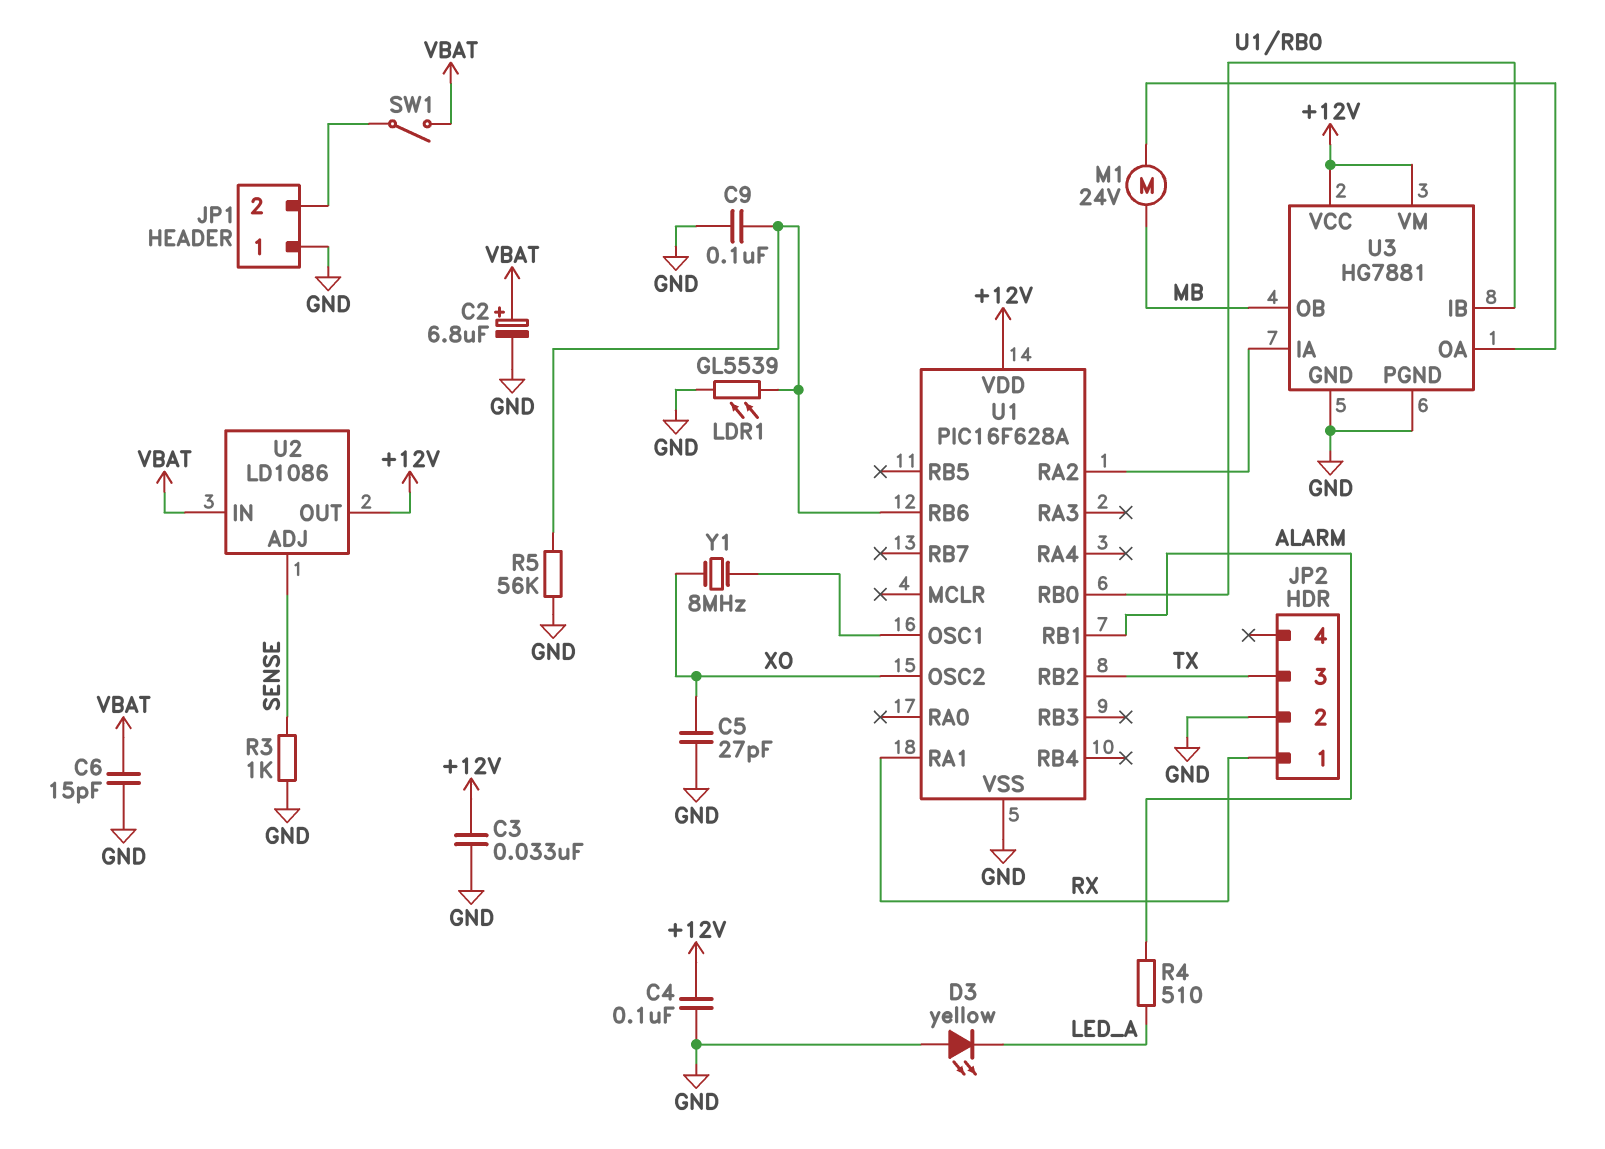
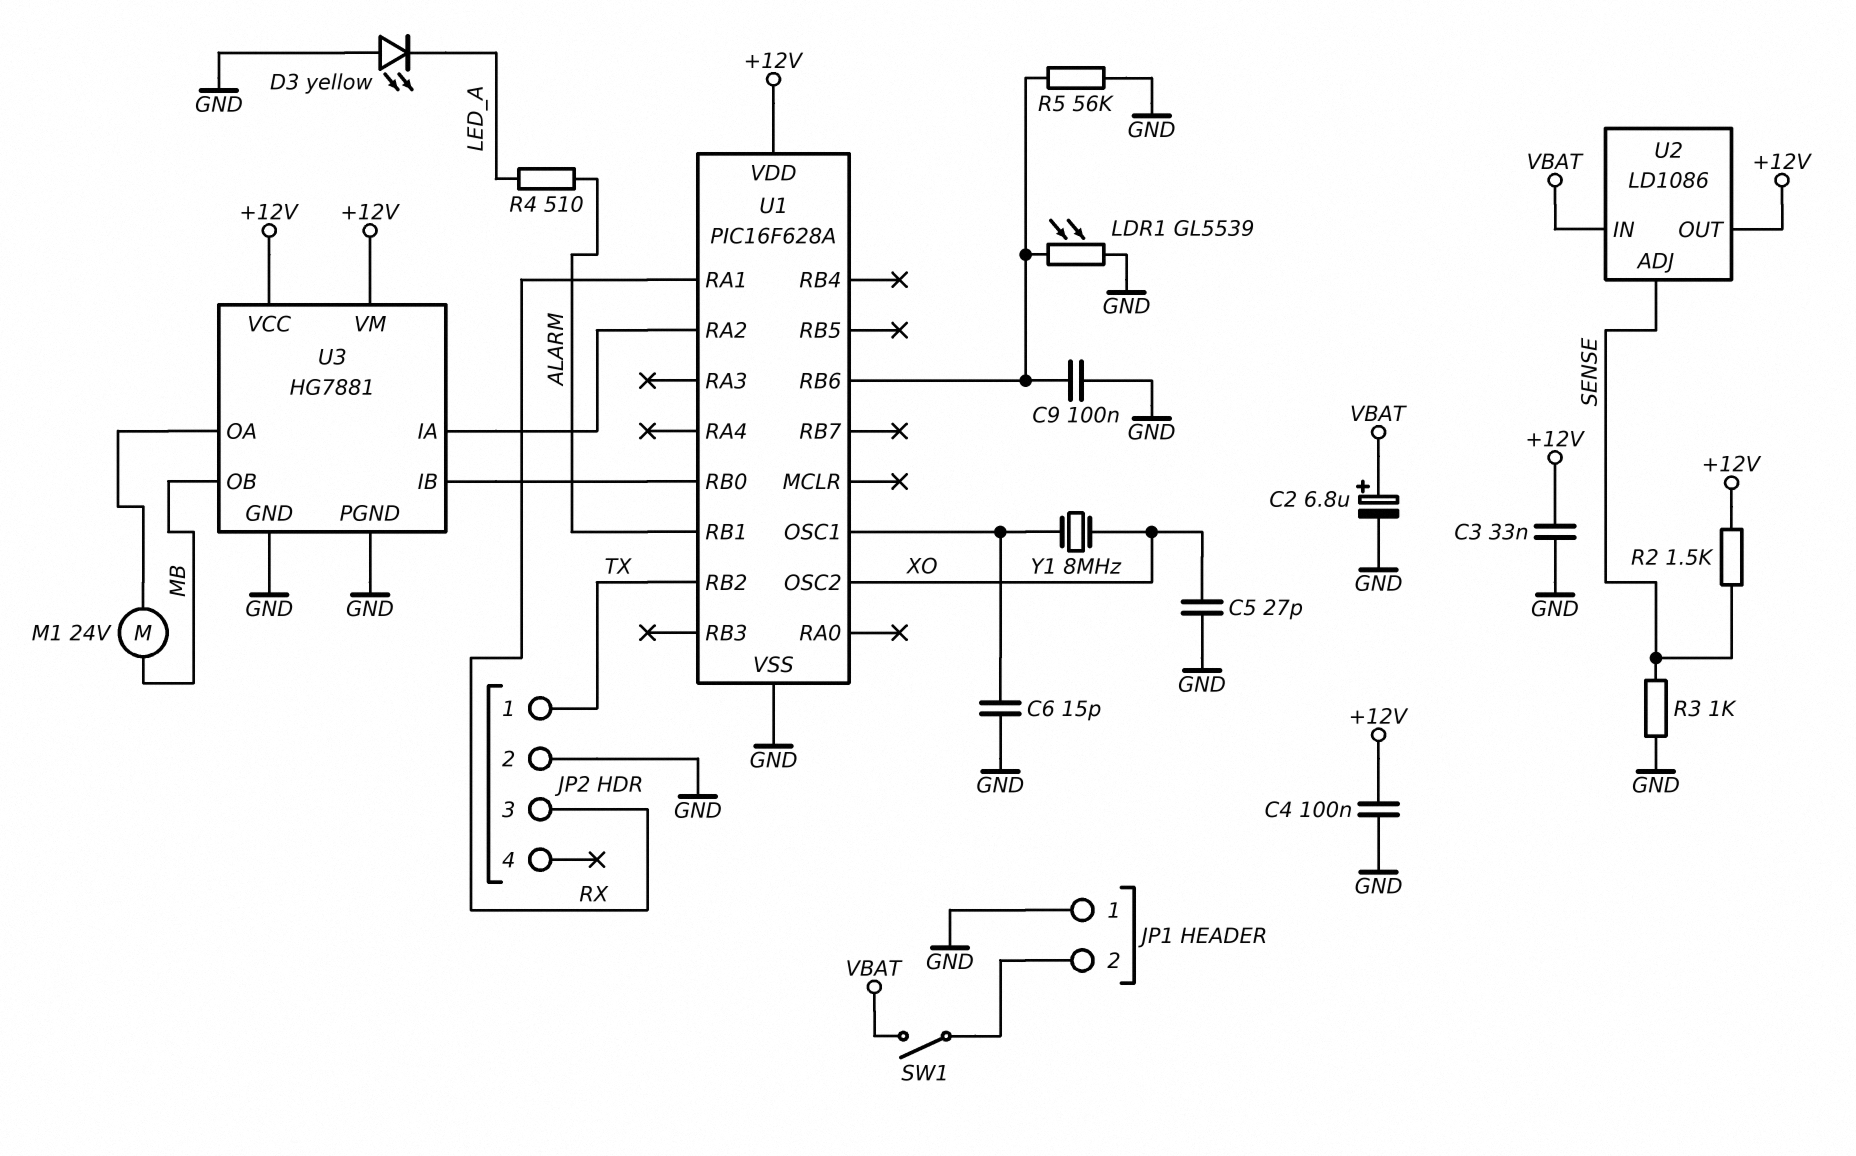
C6: 15pF (GND, VBAT) -> 15pF (GND, U1/OSC1)
JP2 pin 1: RX -> TX
JP2 pin 3: TX -> RX
R2: none -> 1.5k (+12V, SENSE)

